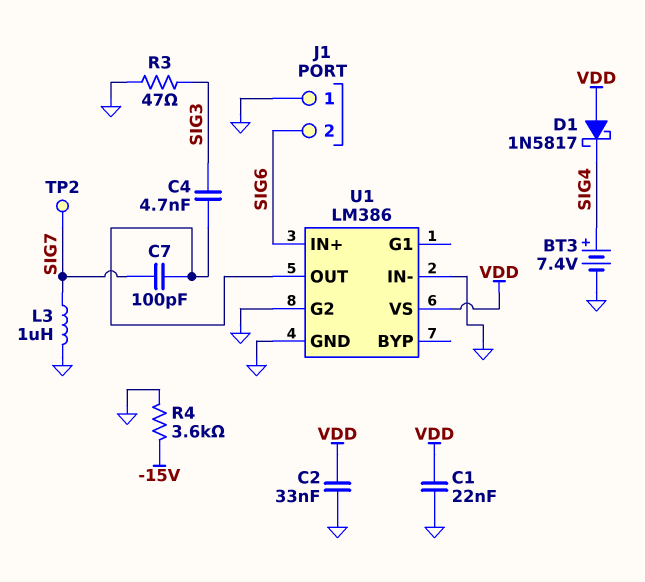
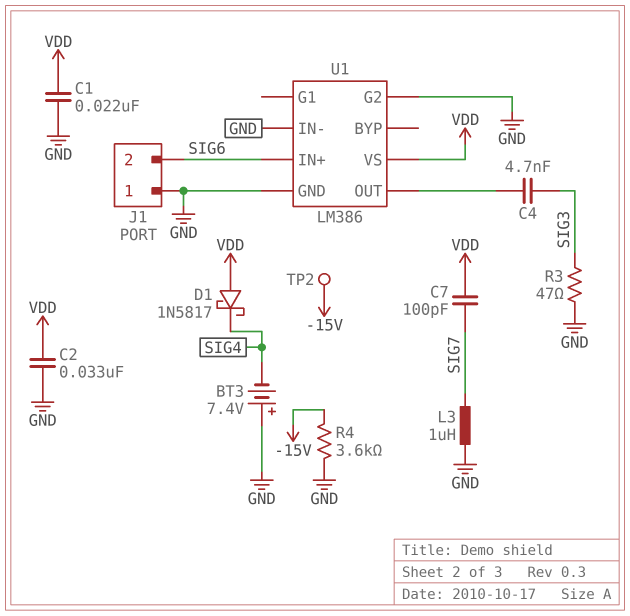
BT3: 7.4V (plus SIG4, minus GND) -> 7.4V (plus GND, minus SIG4)
C7: 100pF (SIG7, U1/OUT) -> 100pF (SIG7, VDD)
TP2: test point (SIG7) -> test point (-15V)

